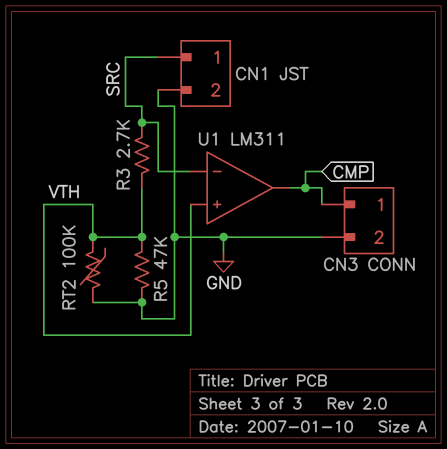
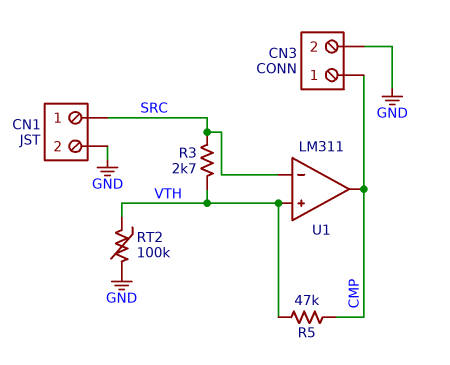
R5: 47k (GND, VTH) -> 47k (CMP, VTH)

